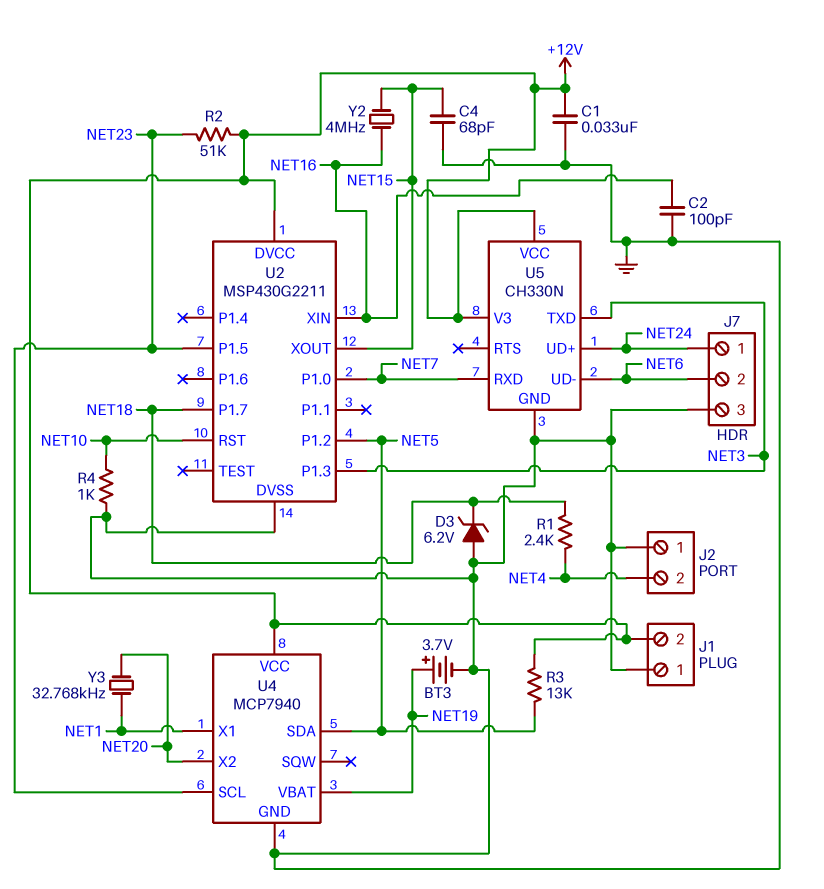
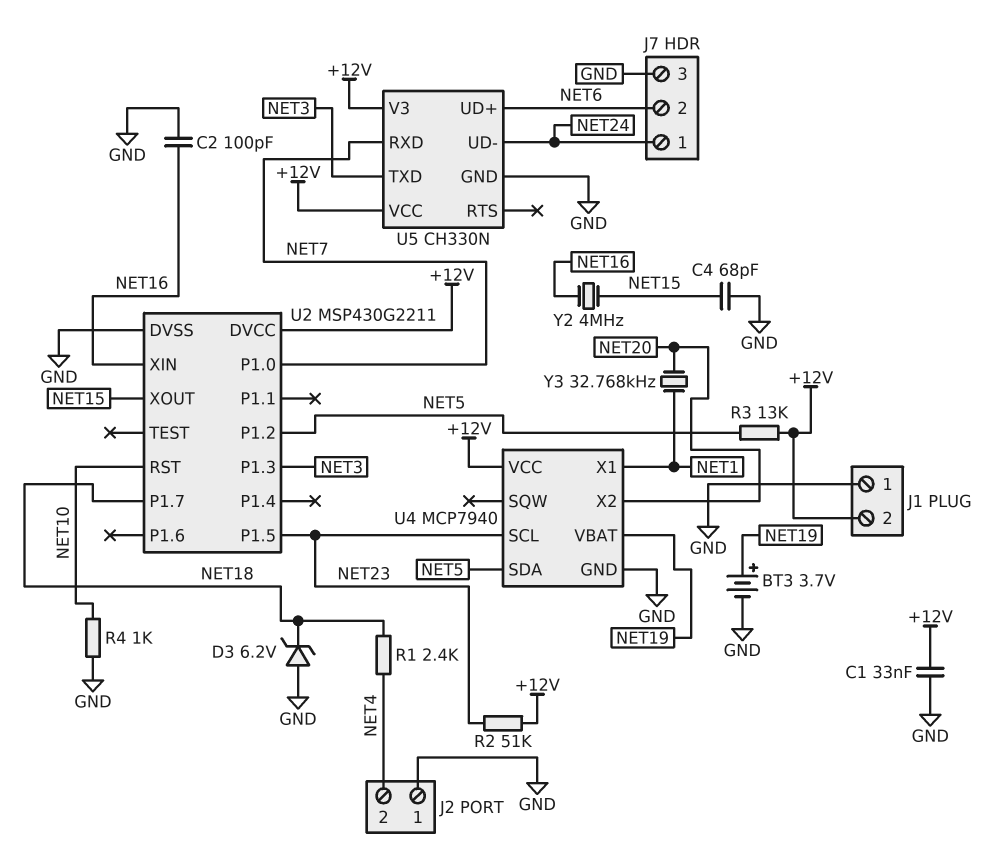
U5 pin UD+: NET24 -> NET6
U5 pin UD-: NET6 -> NET24

